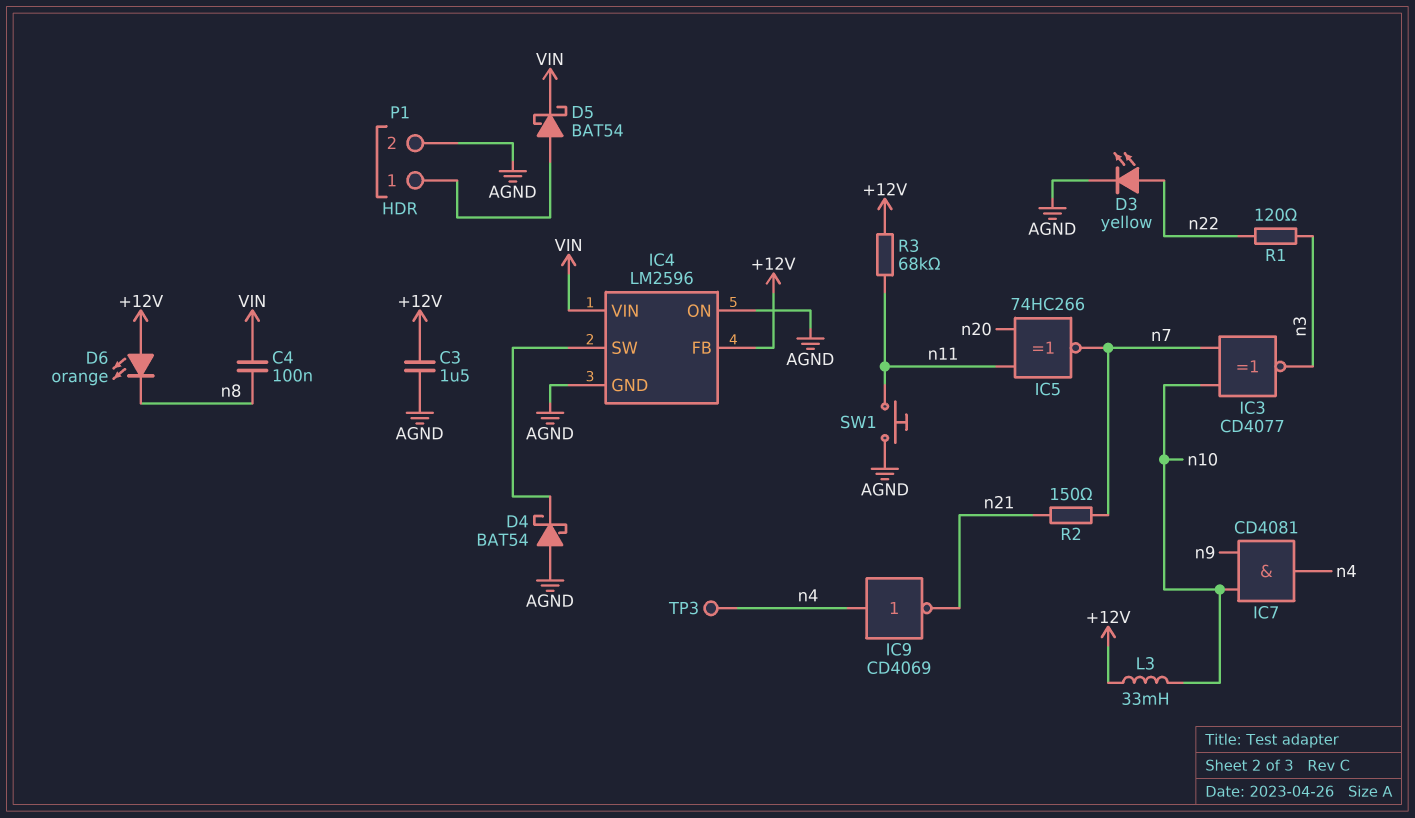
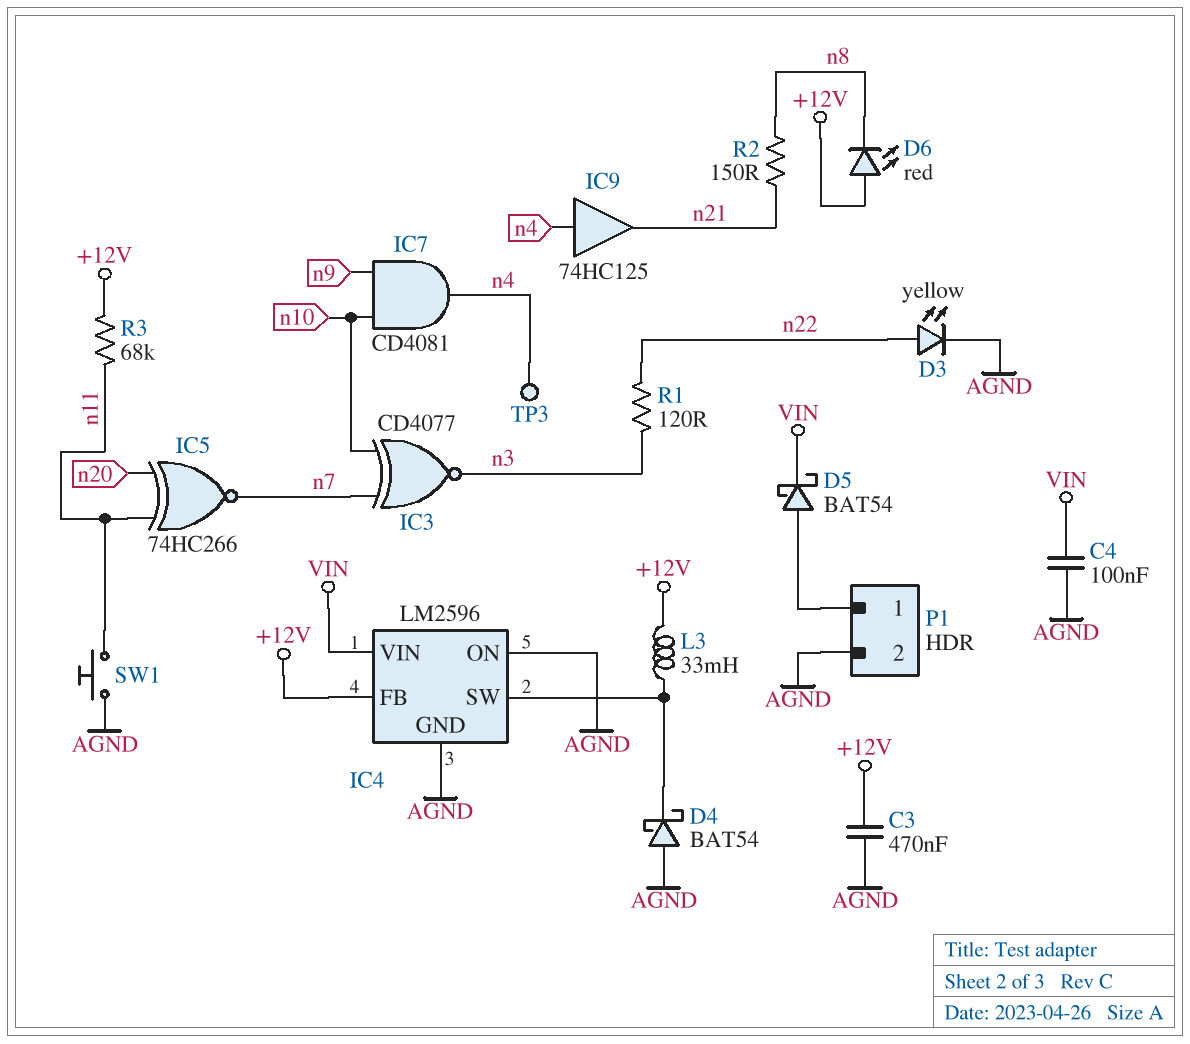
C3: 1.5uF (+12V, AGND) -> 470nF (+12V, AGND)
C4: 100nF (VIN, n8) -> 100nF (AGND, VIN)
D6: LED orange (A +12V, K n8) -> LED red (A +12V, K n8)
IC9: NOT CD4069 (in n4, out n21) -> buffer 74HC125 (in n4, out n21)
L3: 33mH (+12V, n10) -> 33mH (+12V, IC4/SW)
R2: 150 (n7, n21) -> 150 (n8, n21)

